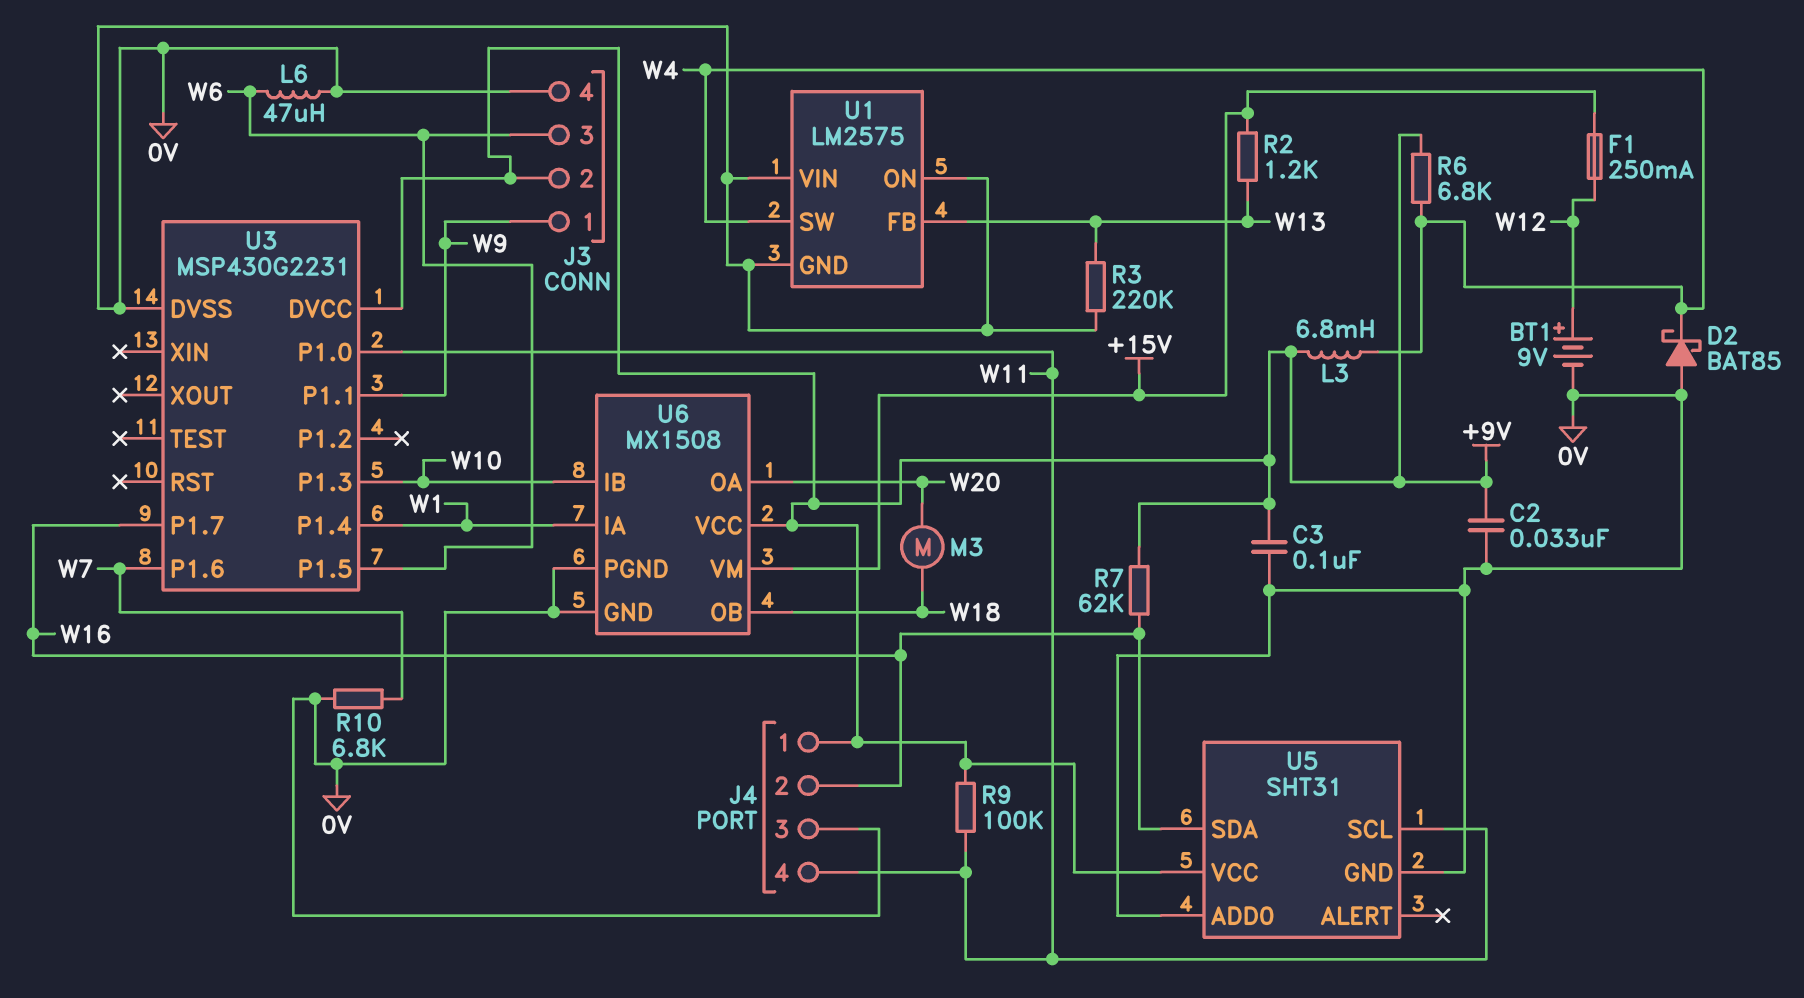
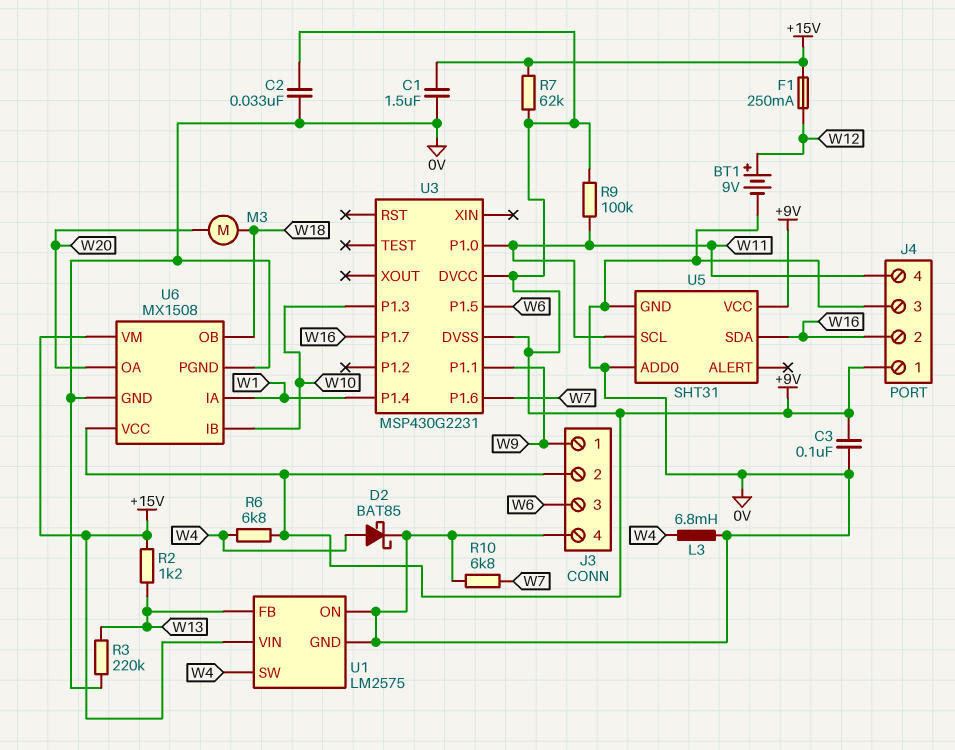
C1: none -> 1.5uF (+15V, 0V)
D2: schottky BAT85 (A 0V, K W4) -> schottky BAT85 (A W4, K 0V)
L3: 6.8mH (+9V, W4) -> 6.8mH (0V, W4)
L6: 47uH (0V, W6) -> none
R7: 62k (+9V, W16) -> 62k (+9V, +15V)
U1 pin VIN: 0V -> +15V
U3 pin DVSS: 0V -> +9V

